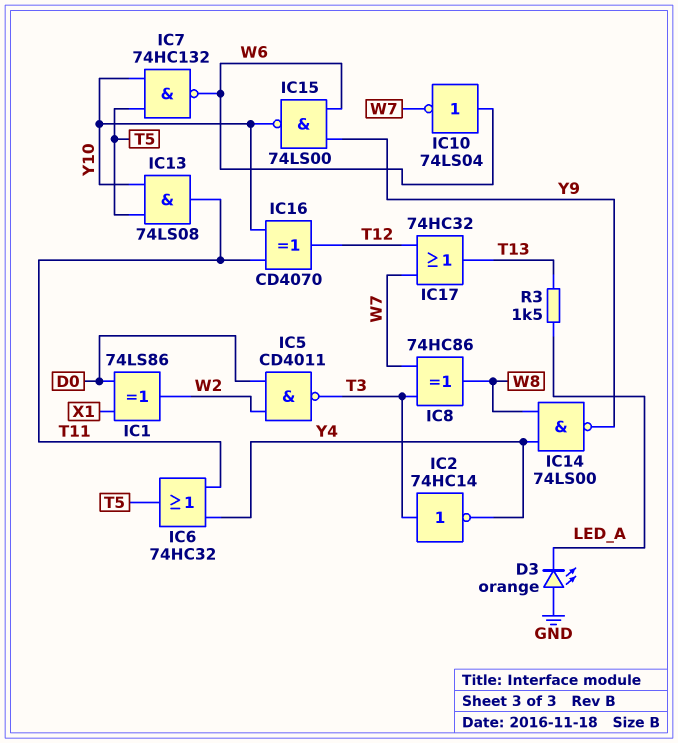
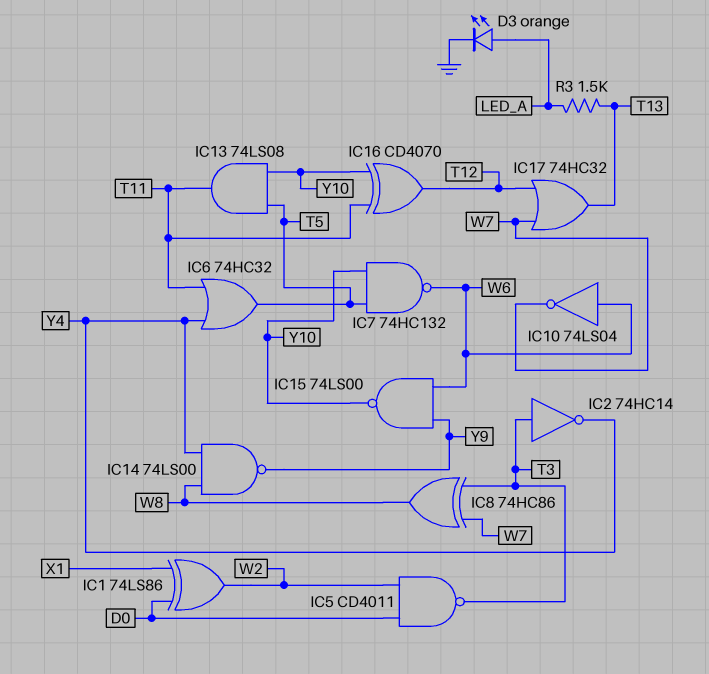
D3: LED orange (A GND, K LED_A) -> LED orange (A LED_A, K GND)

